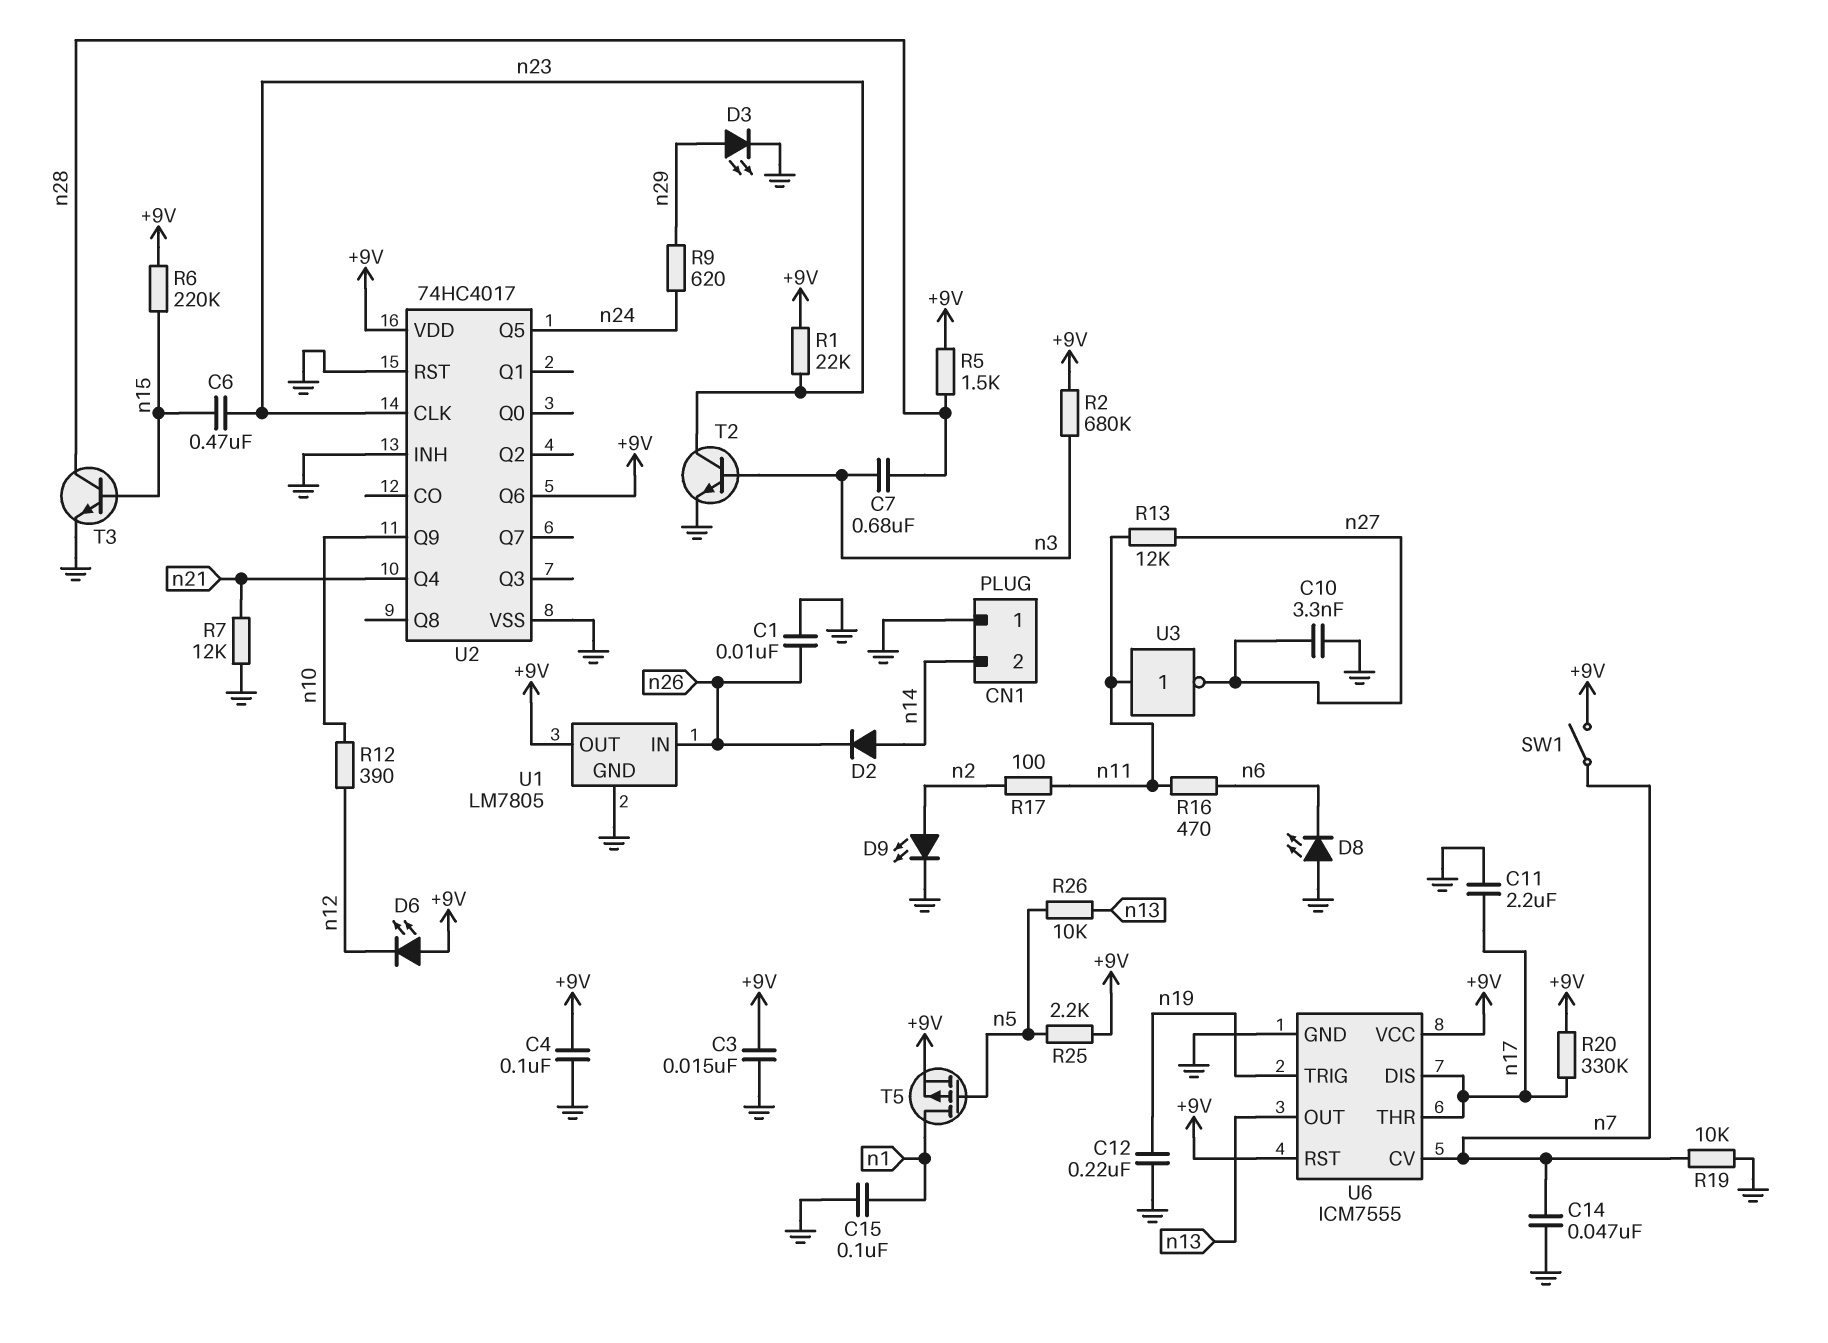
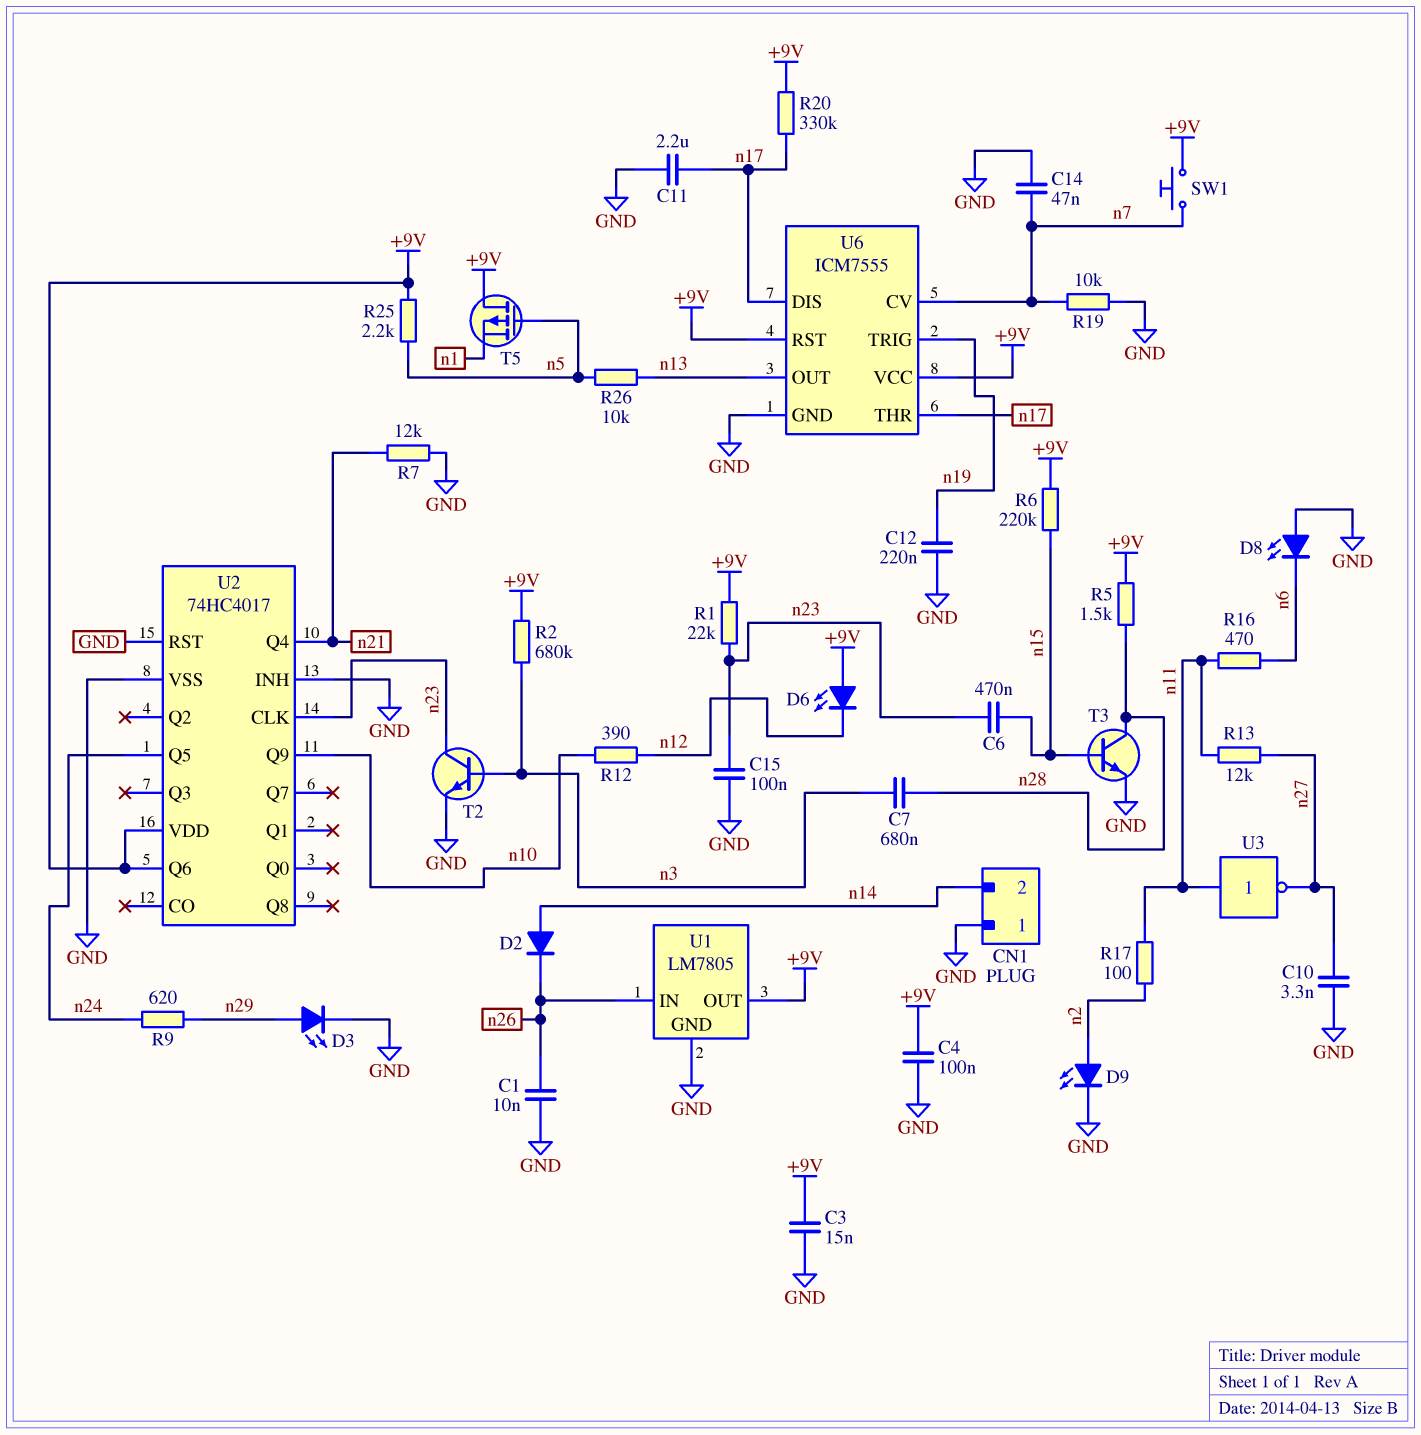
C15: 100nF (GND, n1) -> 100nF (GND, n23)
SW1: switch (+9V, n7) -> button (+9V, n7)
T5: PMOS (G n5, D n1, S +9V) -> PMOS (G n5, D +9V, S n1)

